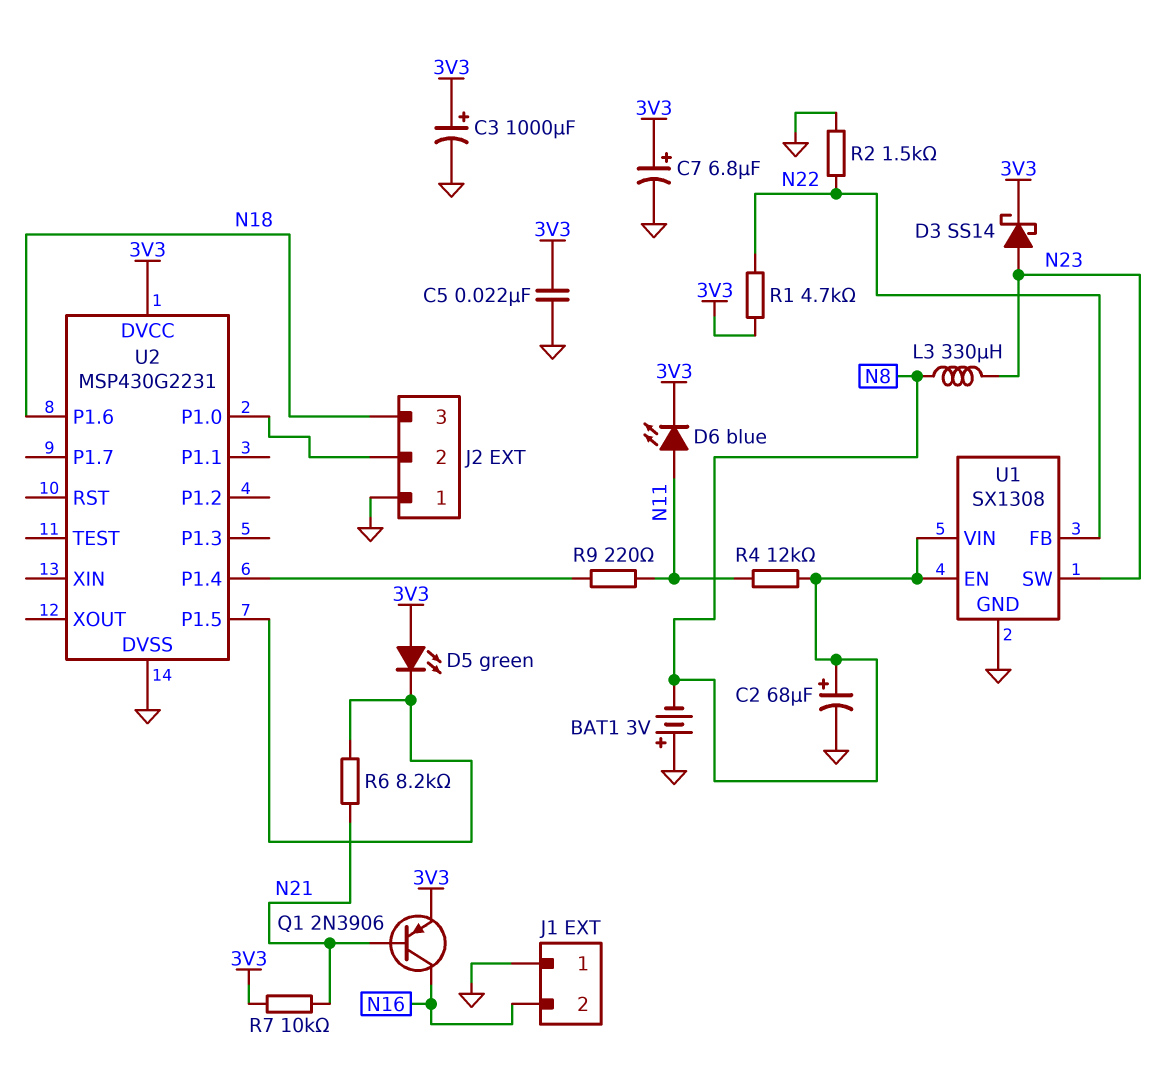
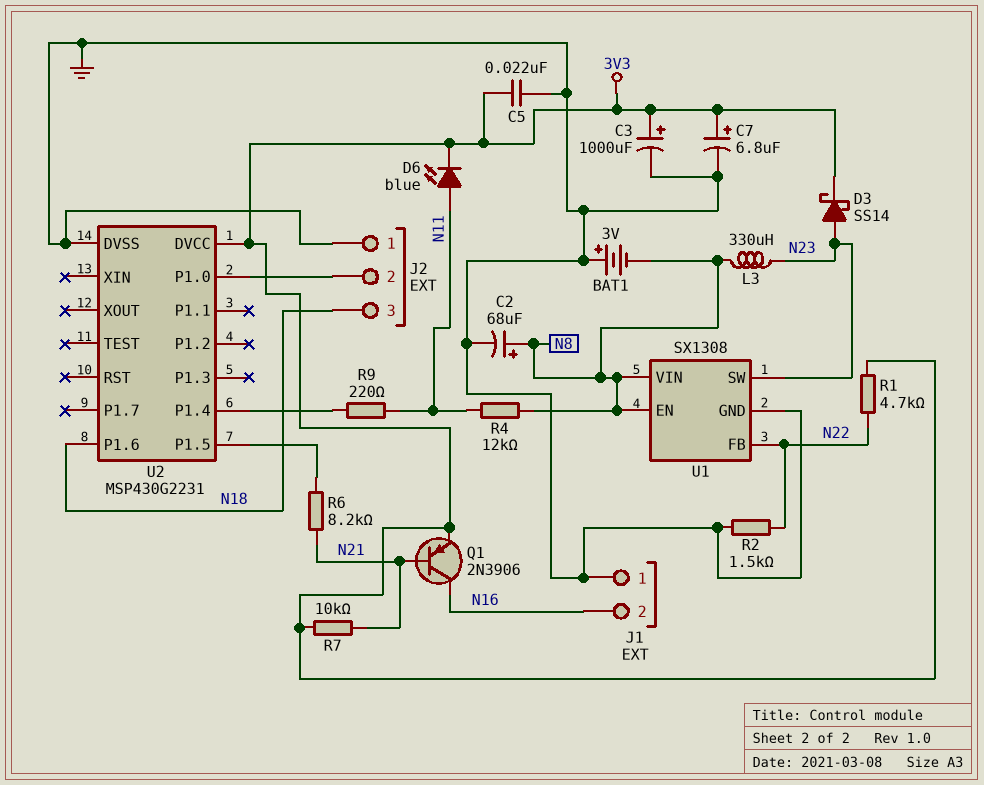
D5: LED green (A 3V3, K U2/P1.5) -> none

